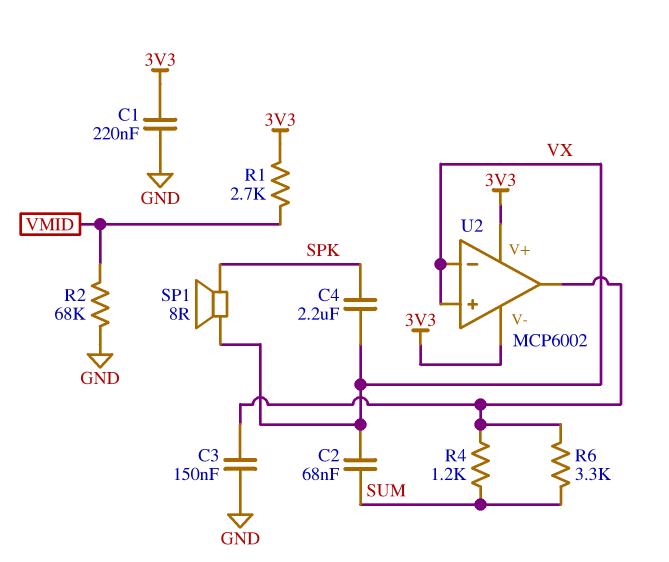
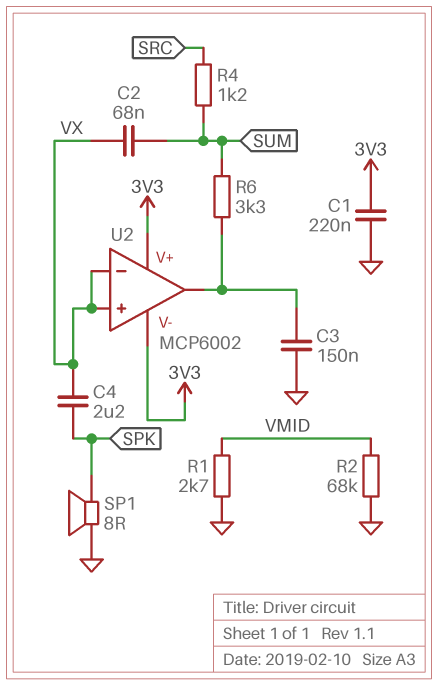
R1: 2.7k (3V3, VMID) -> 2.7k (GND, VMID)
R4: 1.2k (SUM, U2/out) -> 1.2k (SRC, SUM)
SP1: speaker 8R (SPK, VX) -> speaker 8R (GND, SPK)

